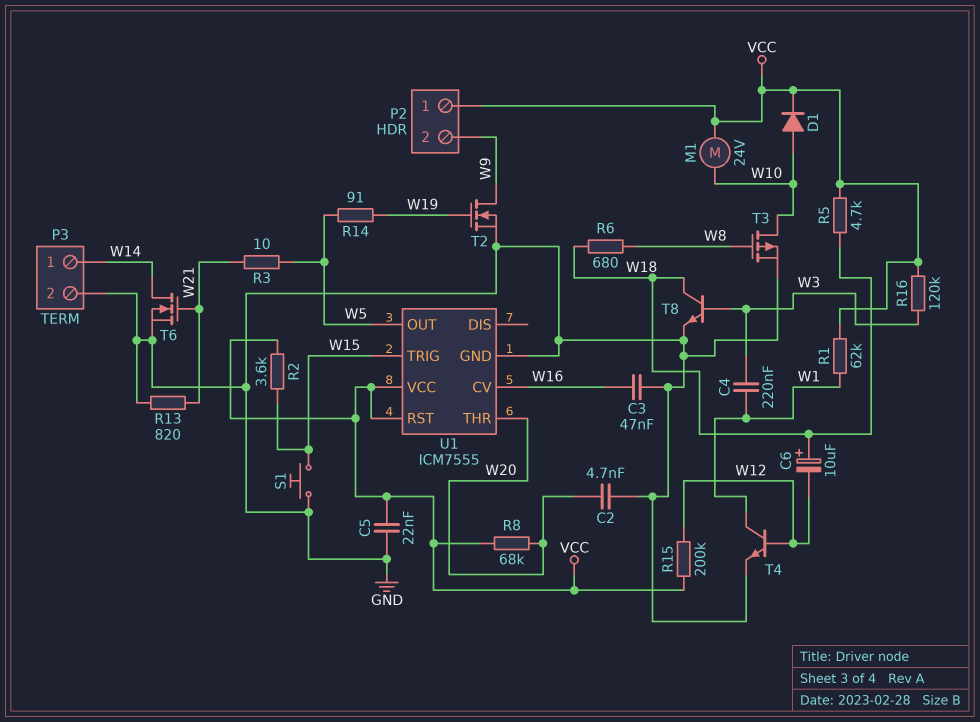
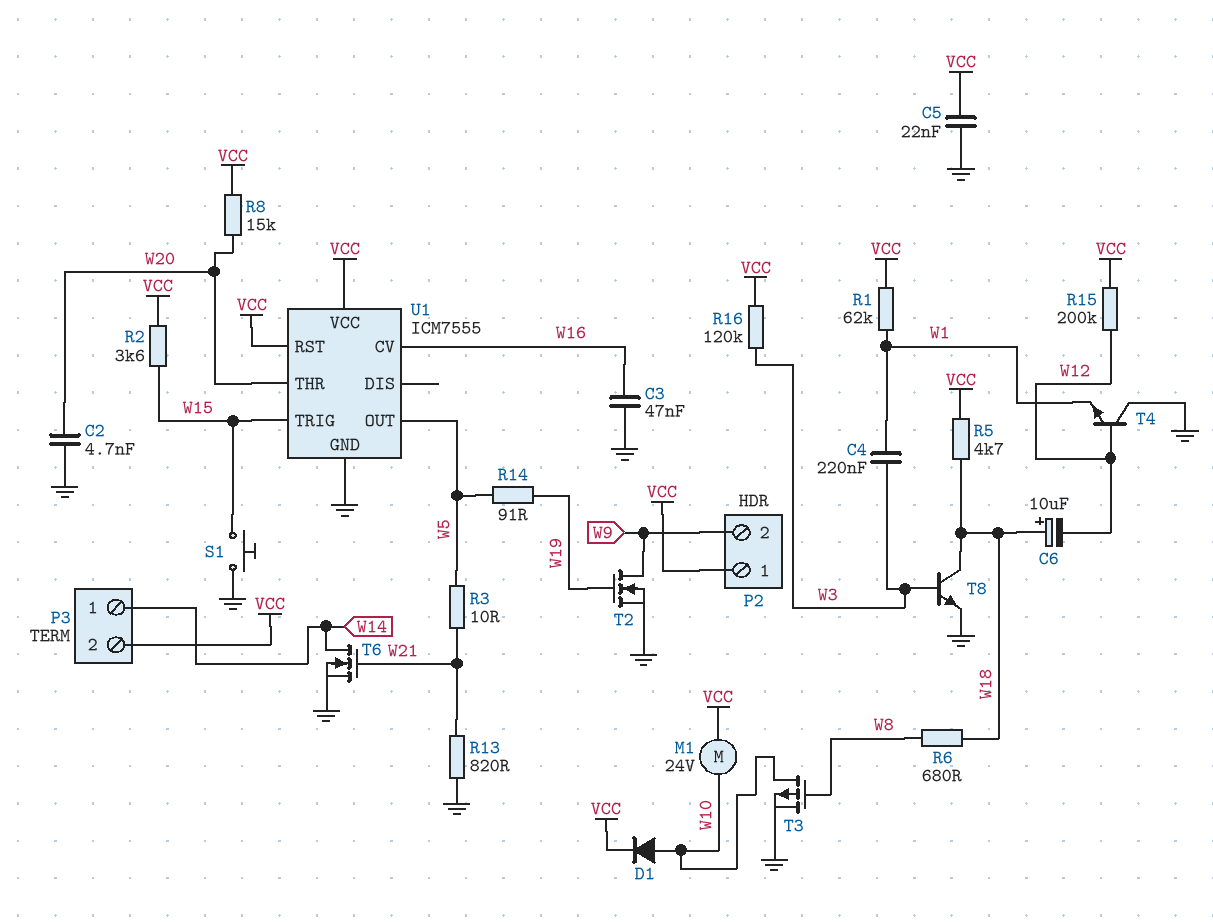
P3 pin 2: GND -> VCC
R8: 68k (VCC, W20) -> 15k (VCC, W20)
T4: NPN (B W12, C W1, E GND) -> NPN (B W12, C GND, E W1)

